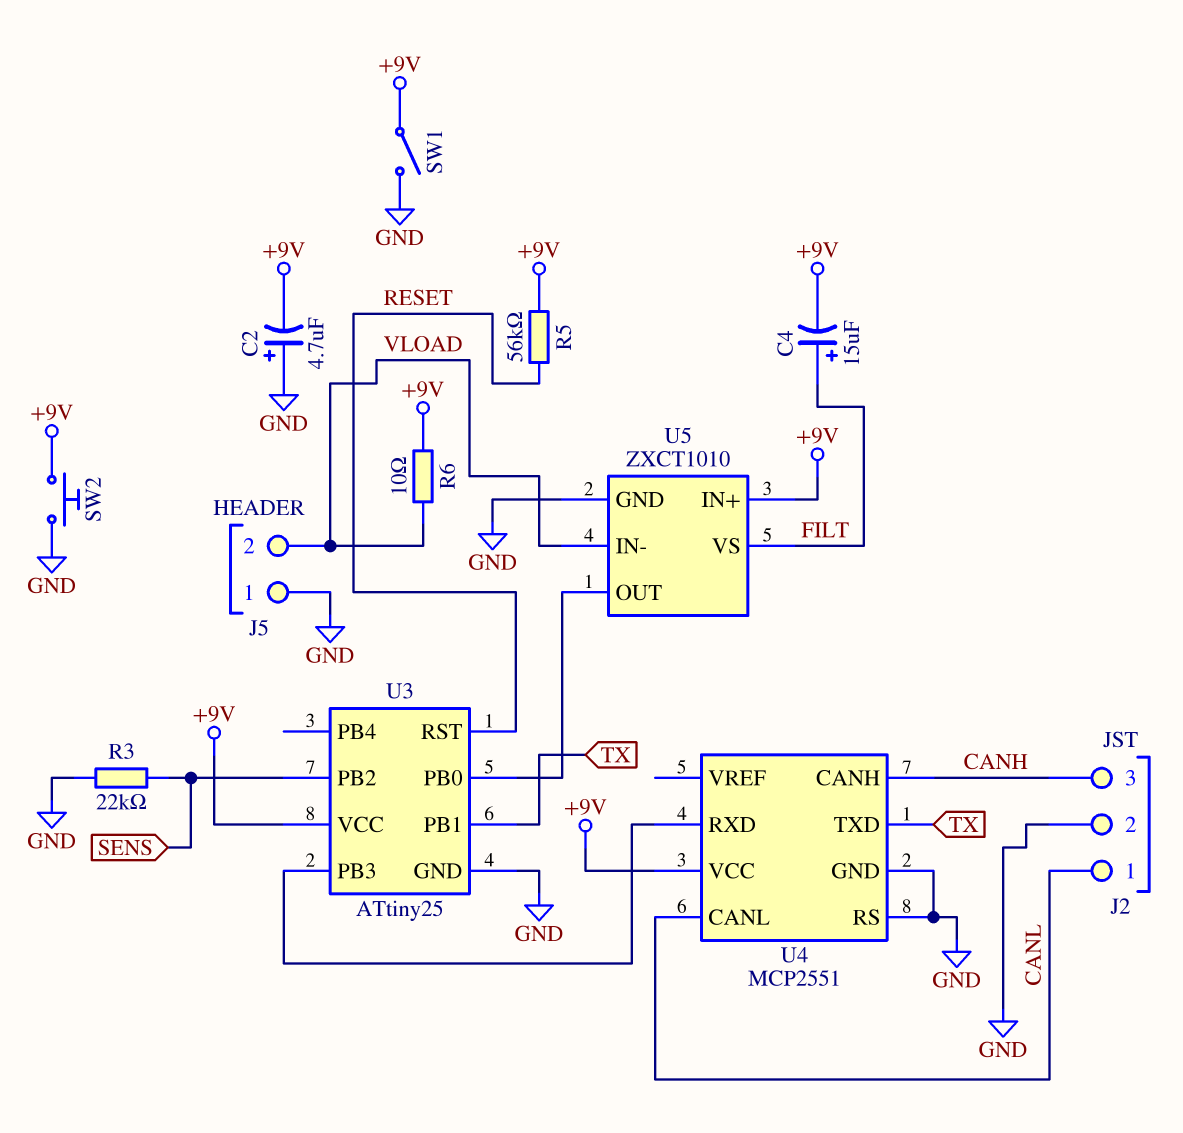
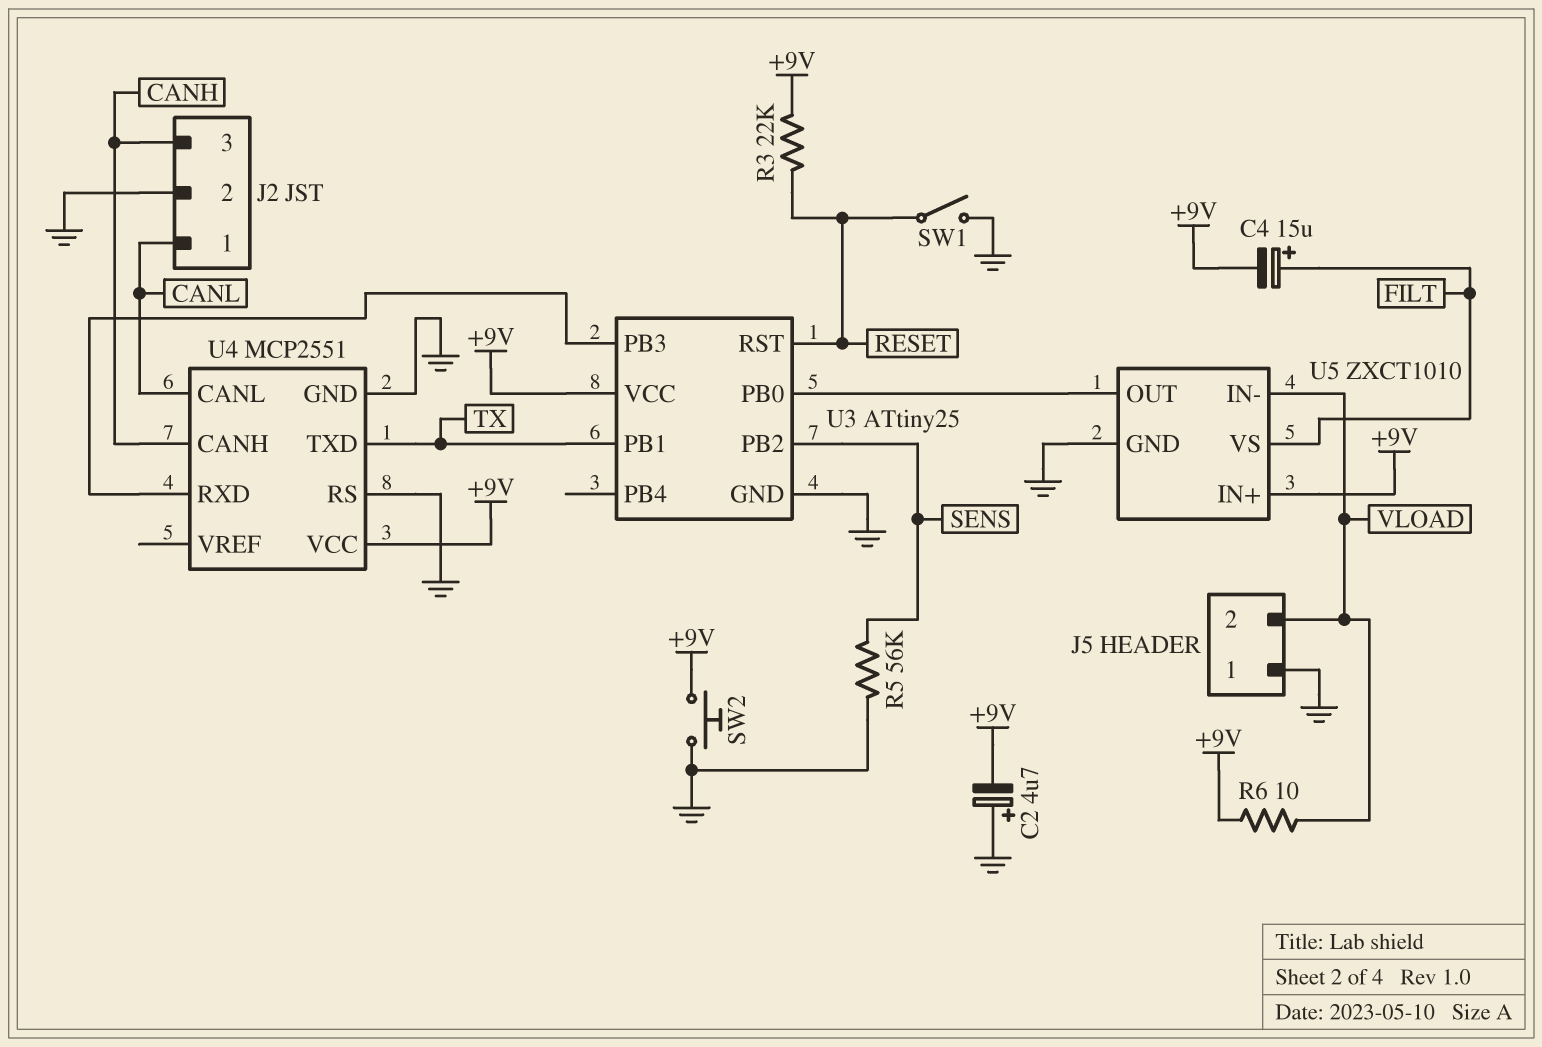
R3: 22k (GND, SENS) -> 22k (+9V, RESET)
R5: 56k (+9V, RESET) -> 56k (GND, SENS)
SW1: switch (+9V, GND) -> switch (GND, RESET)

